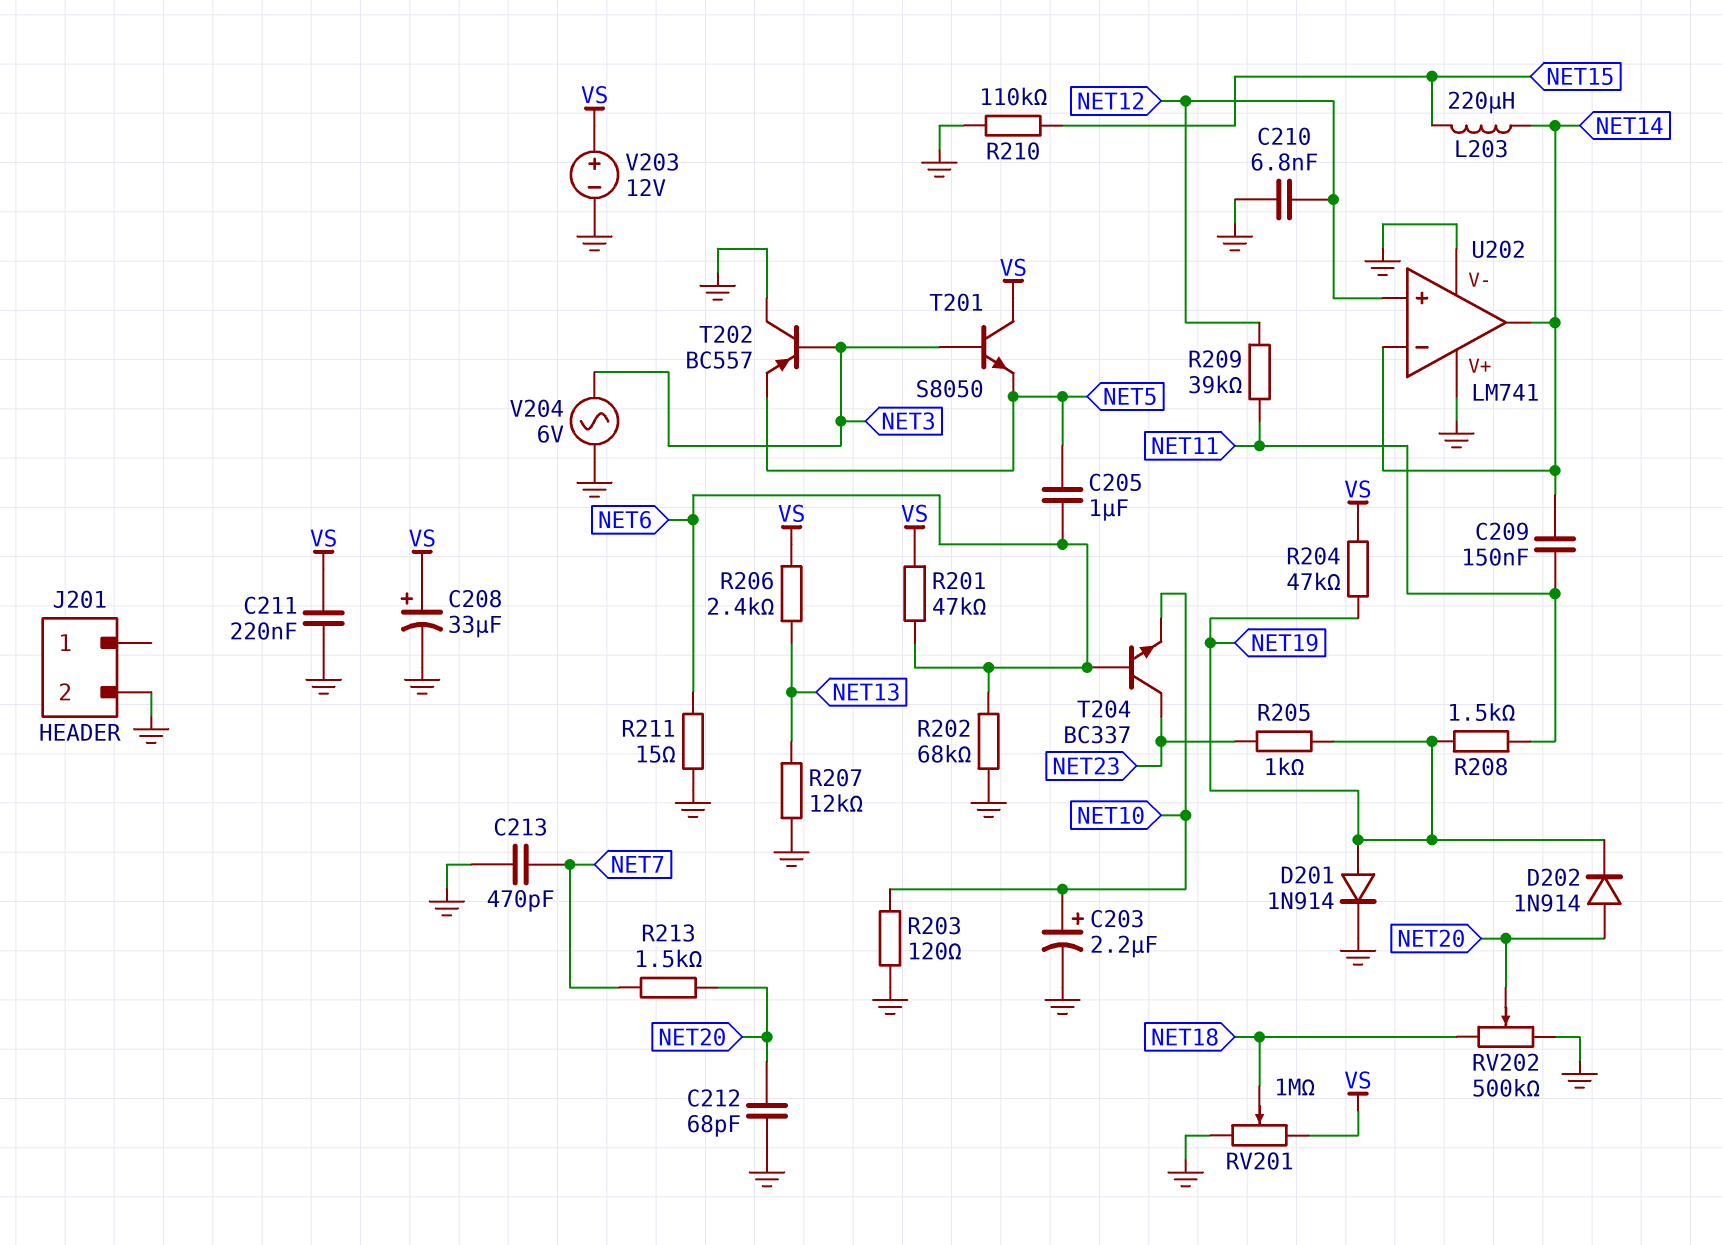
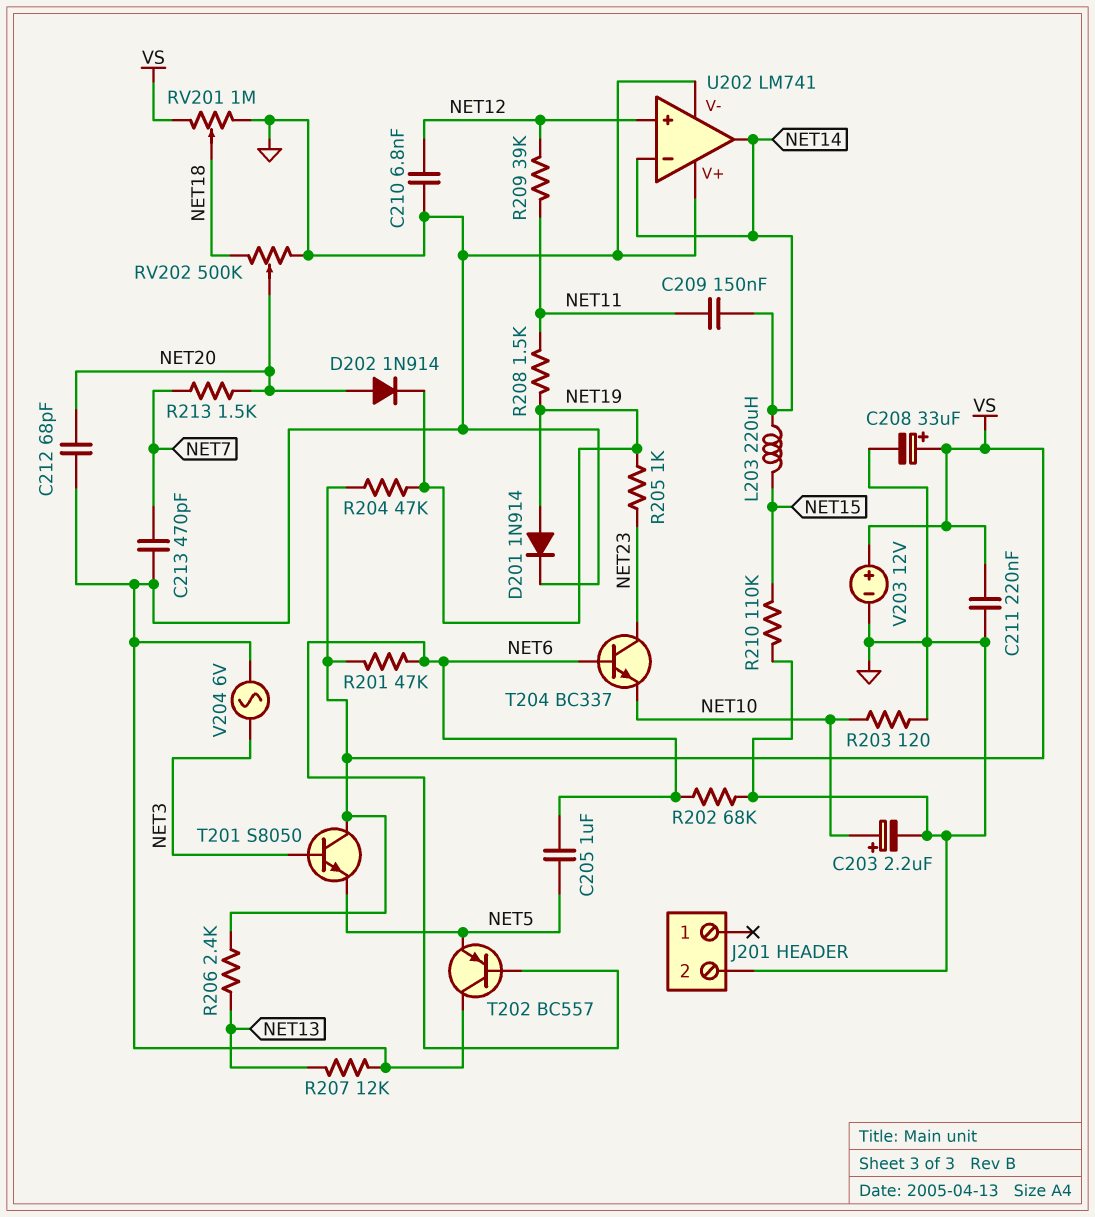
R211: 15 (GND, NET6) -> none
T202: PNP BC557 (B NET3, C GND, E NET5) -> PNP BC557 (B NET6, C GND, E NET5)

